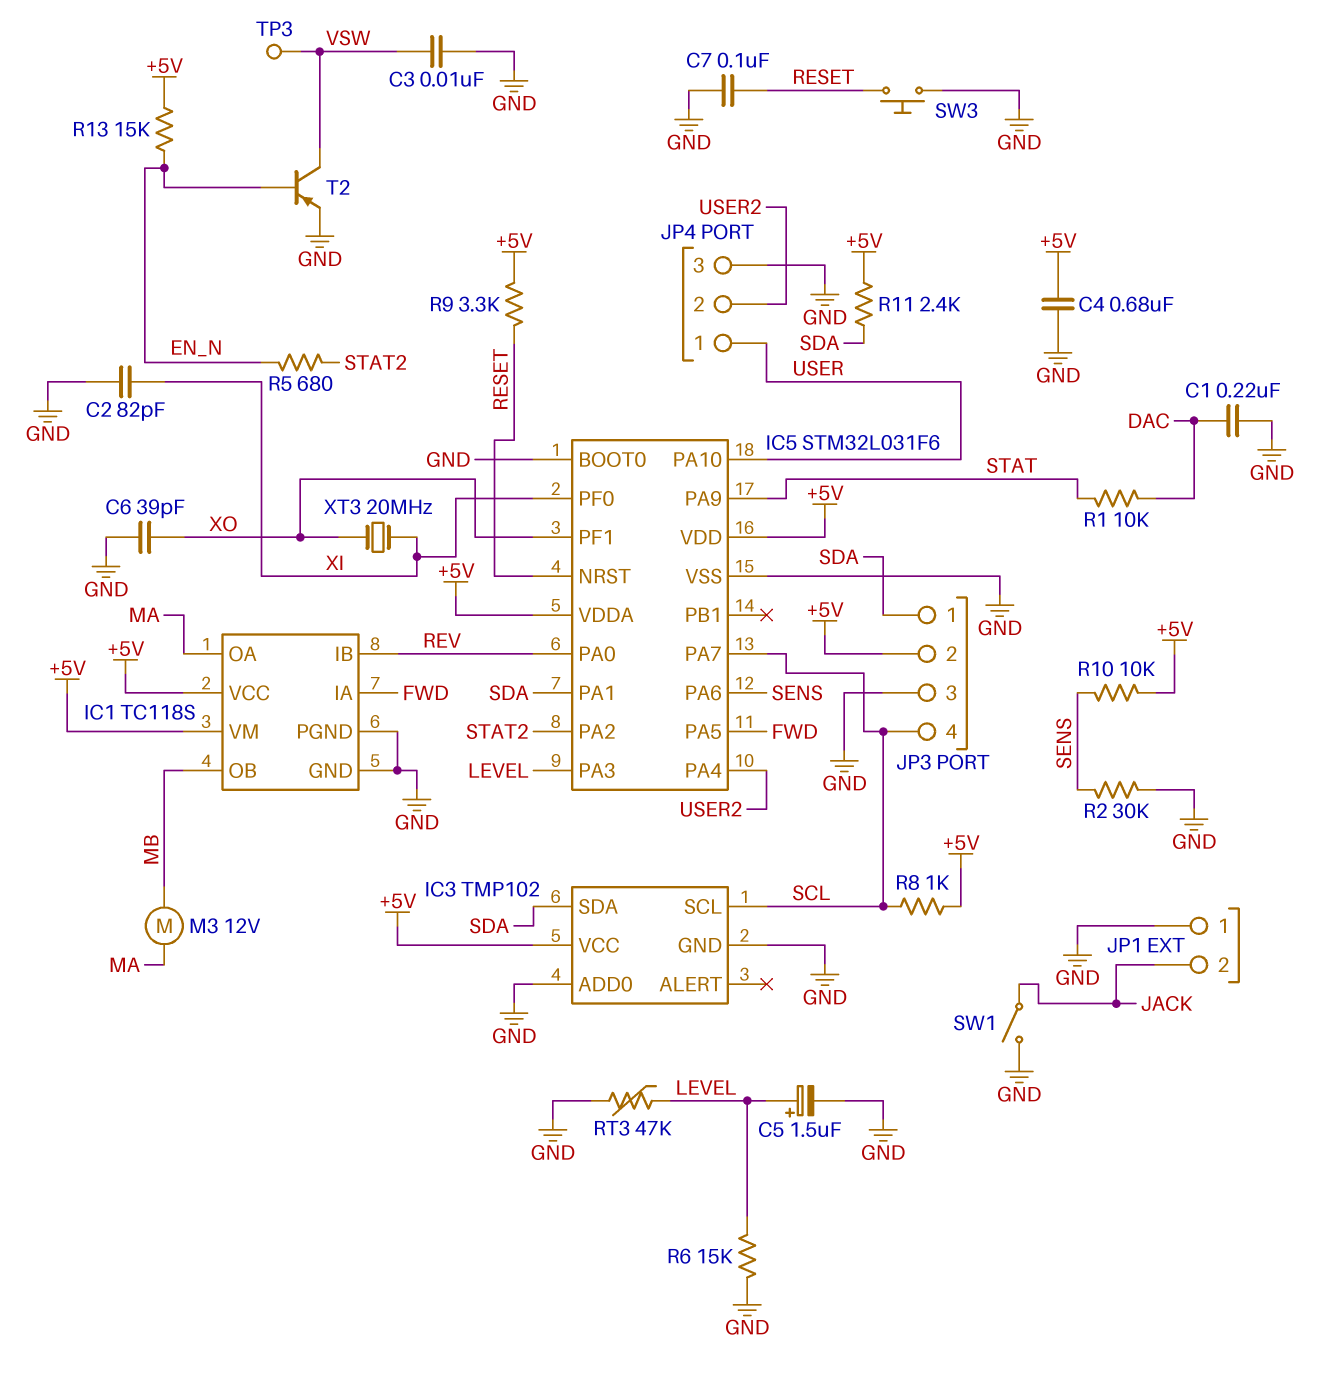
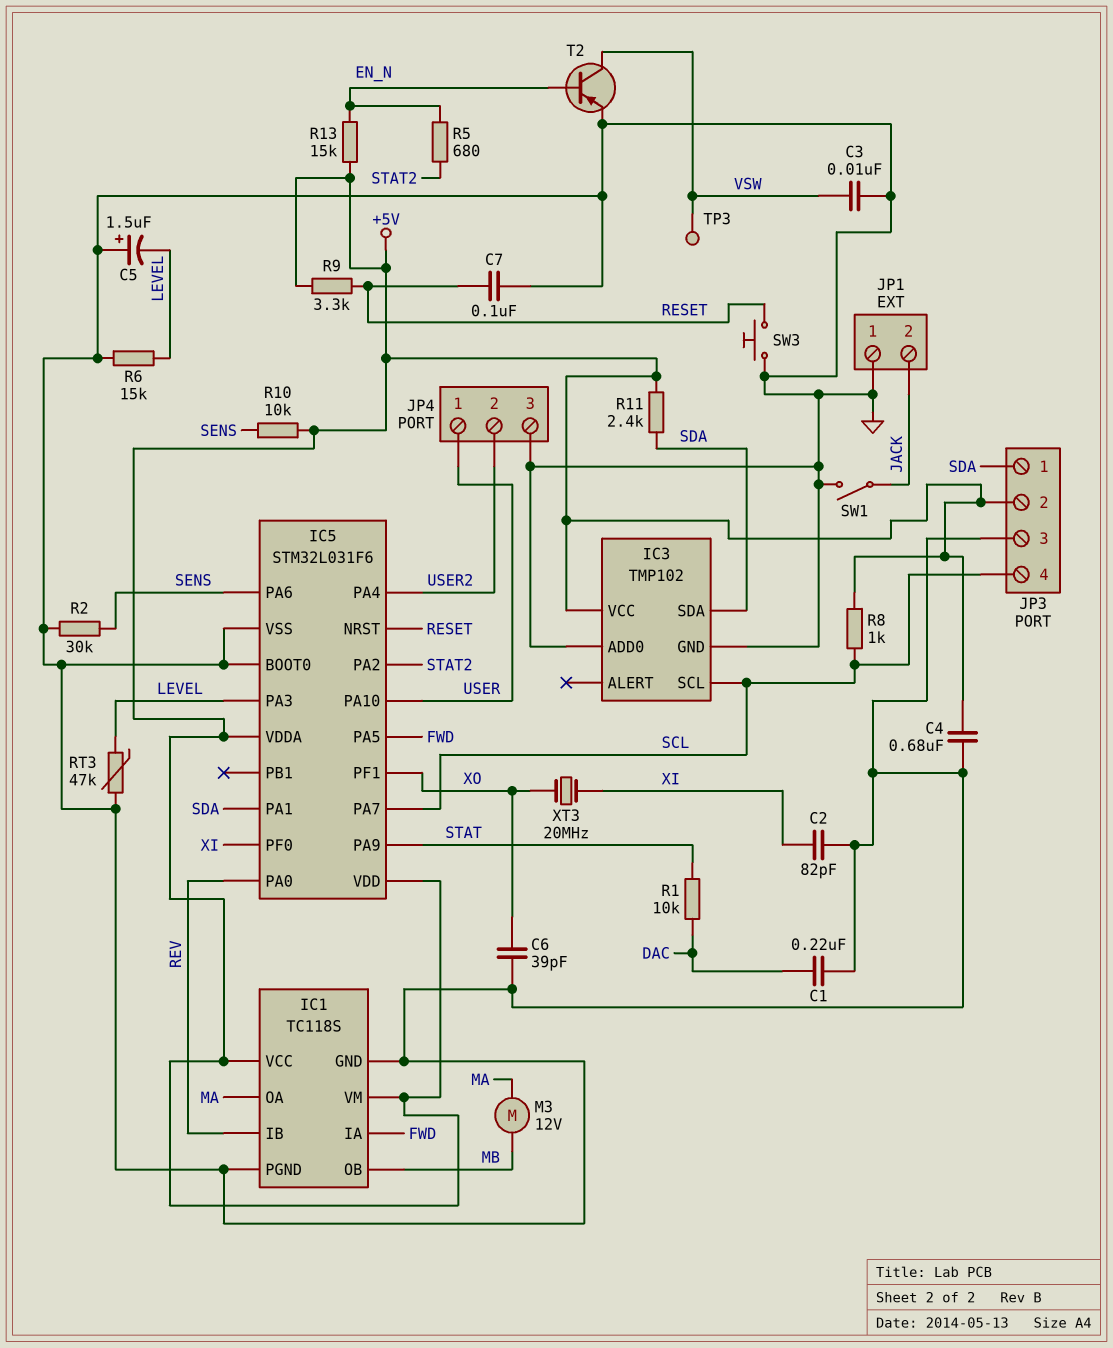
C5: 1.5uF (plus LEVEL, minus GND) -> 1.5uF (plus GND, minus LEVEL)

